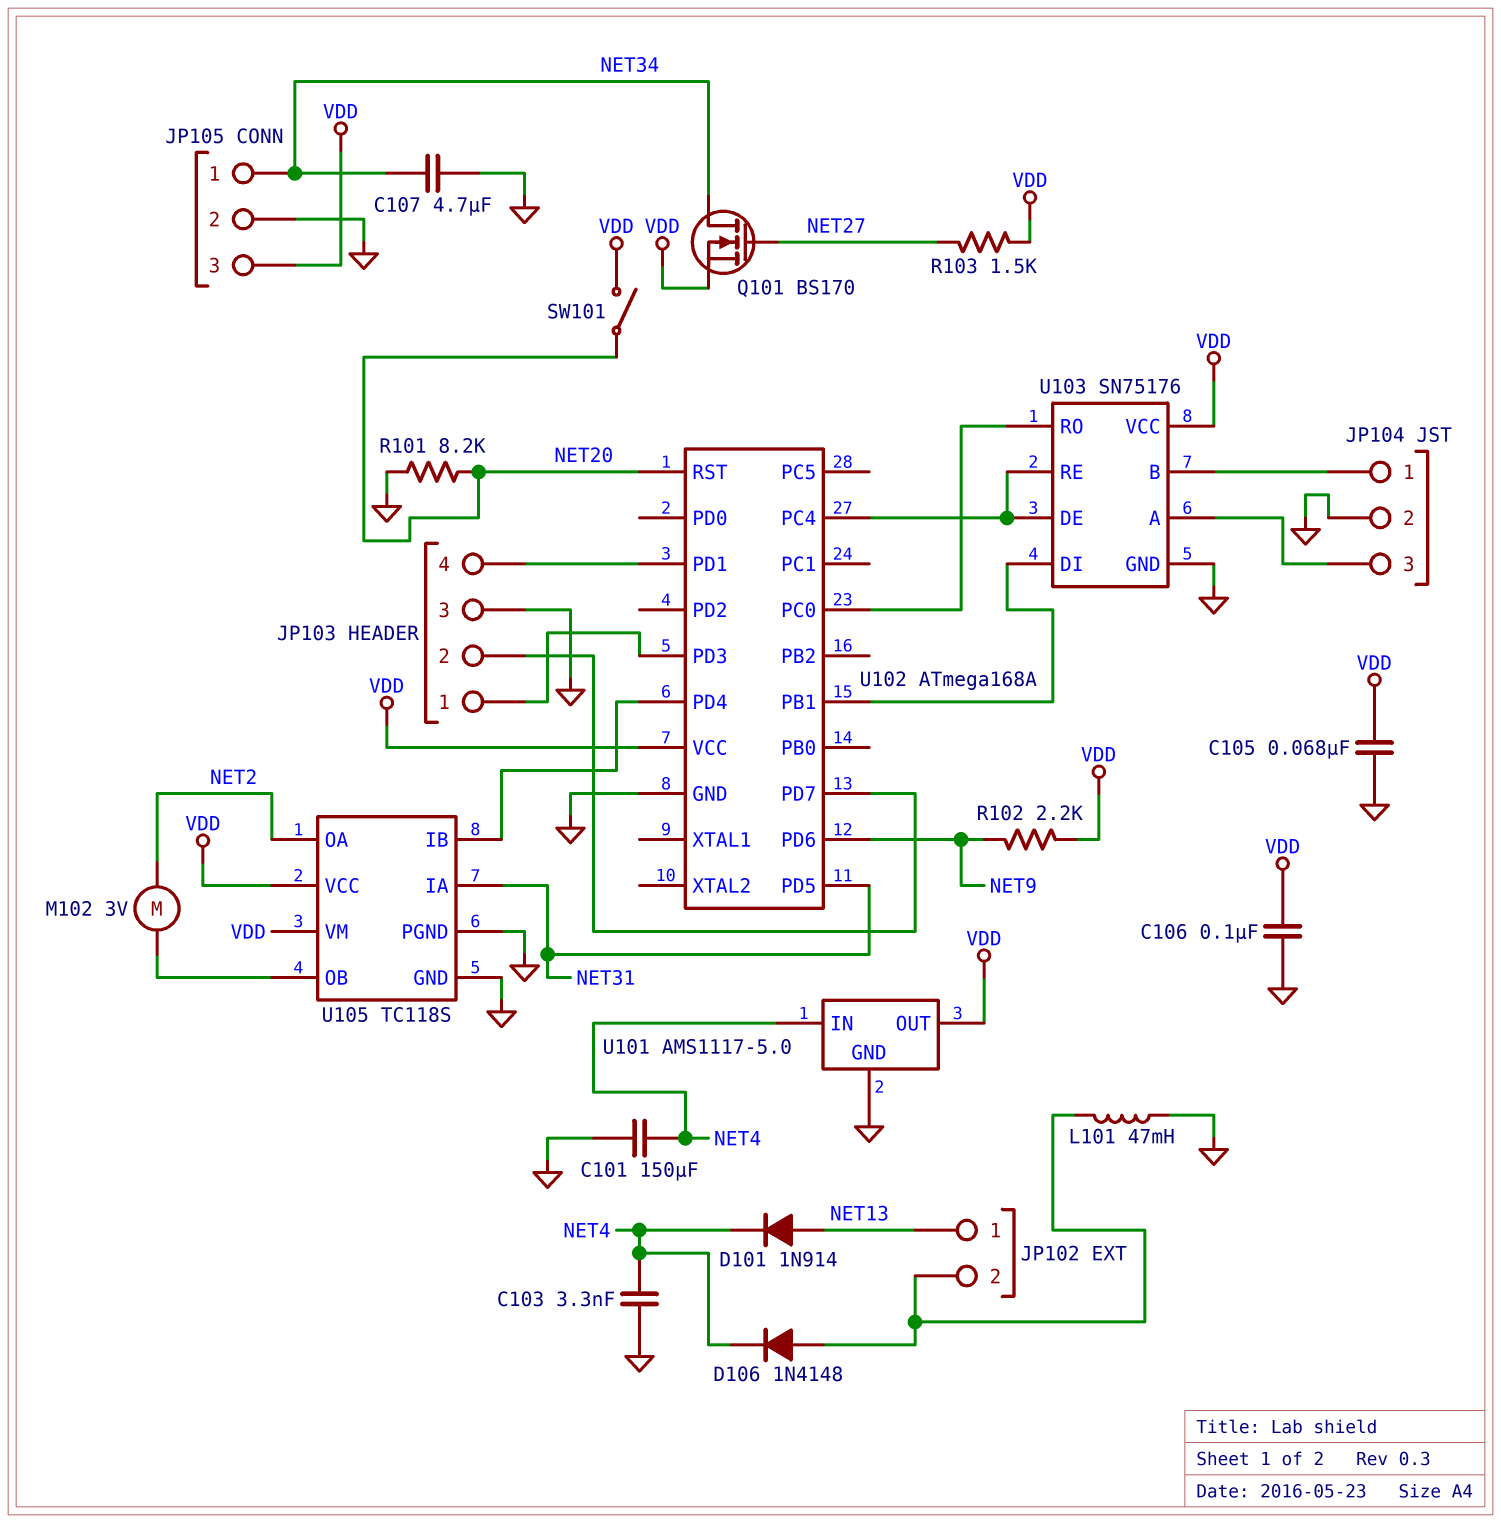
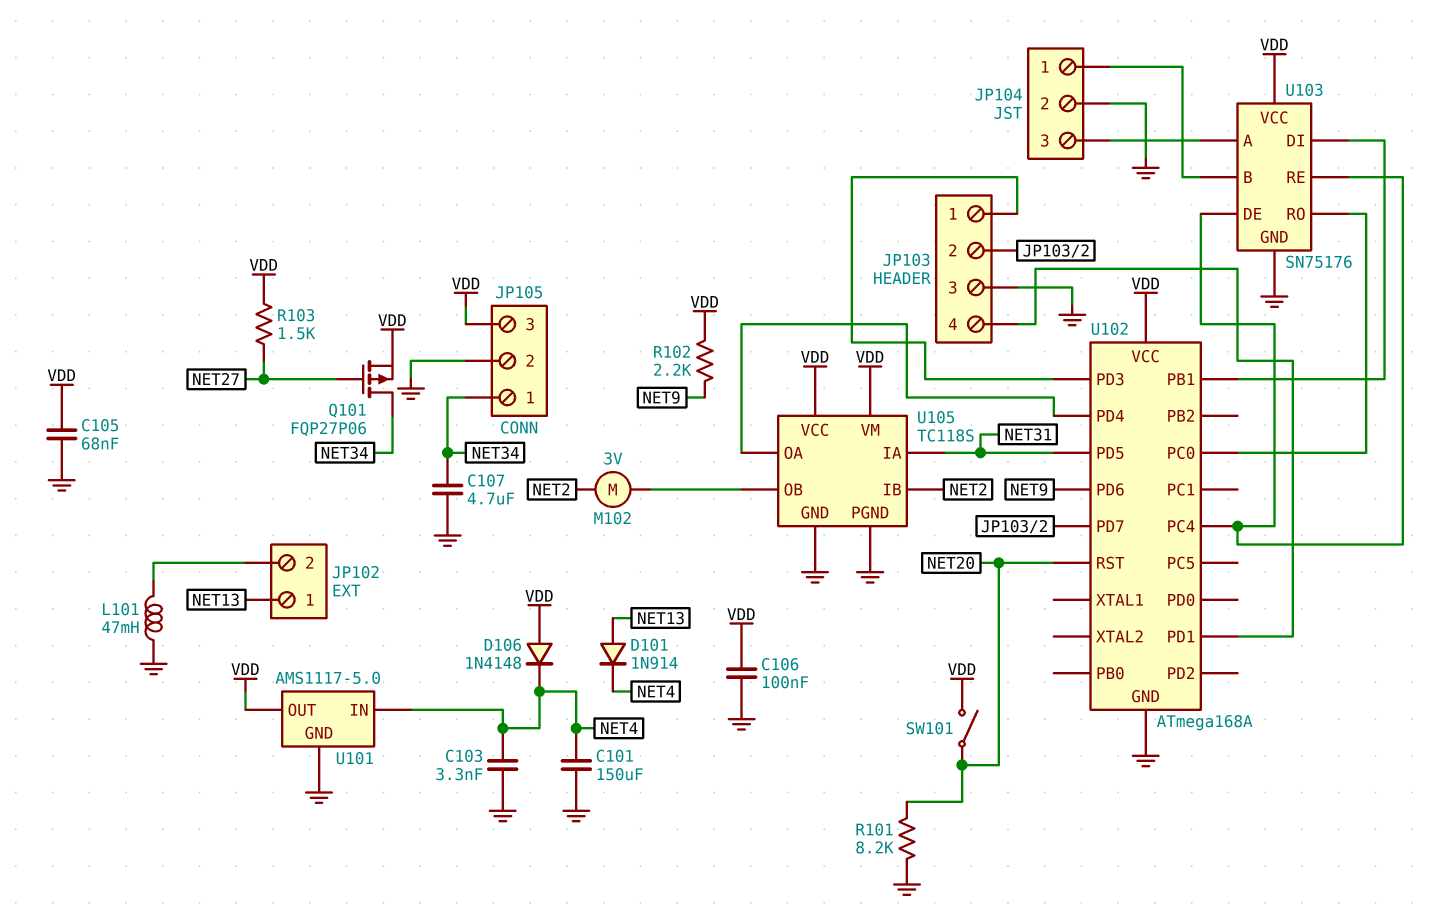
D106: diode 1N4148 (A JP102/2, K NET4) -> diode 1N4148 (A VDD, K NET4)
Q101: NMOS BS170 (G NET27, D NET34, S VDD) -> PMOS FQP27P06 (G NET27, D NET34, S VDD)
U105 pin IB: U102/PD4 -> NET2
U105 pin OA: NET2 -> U102/PD4

